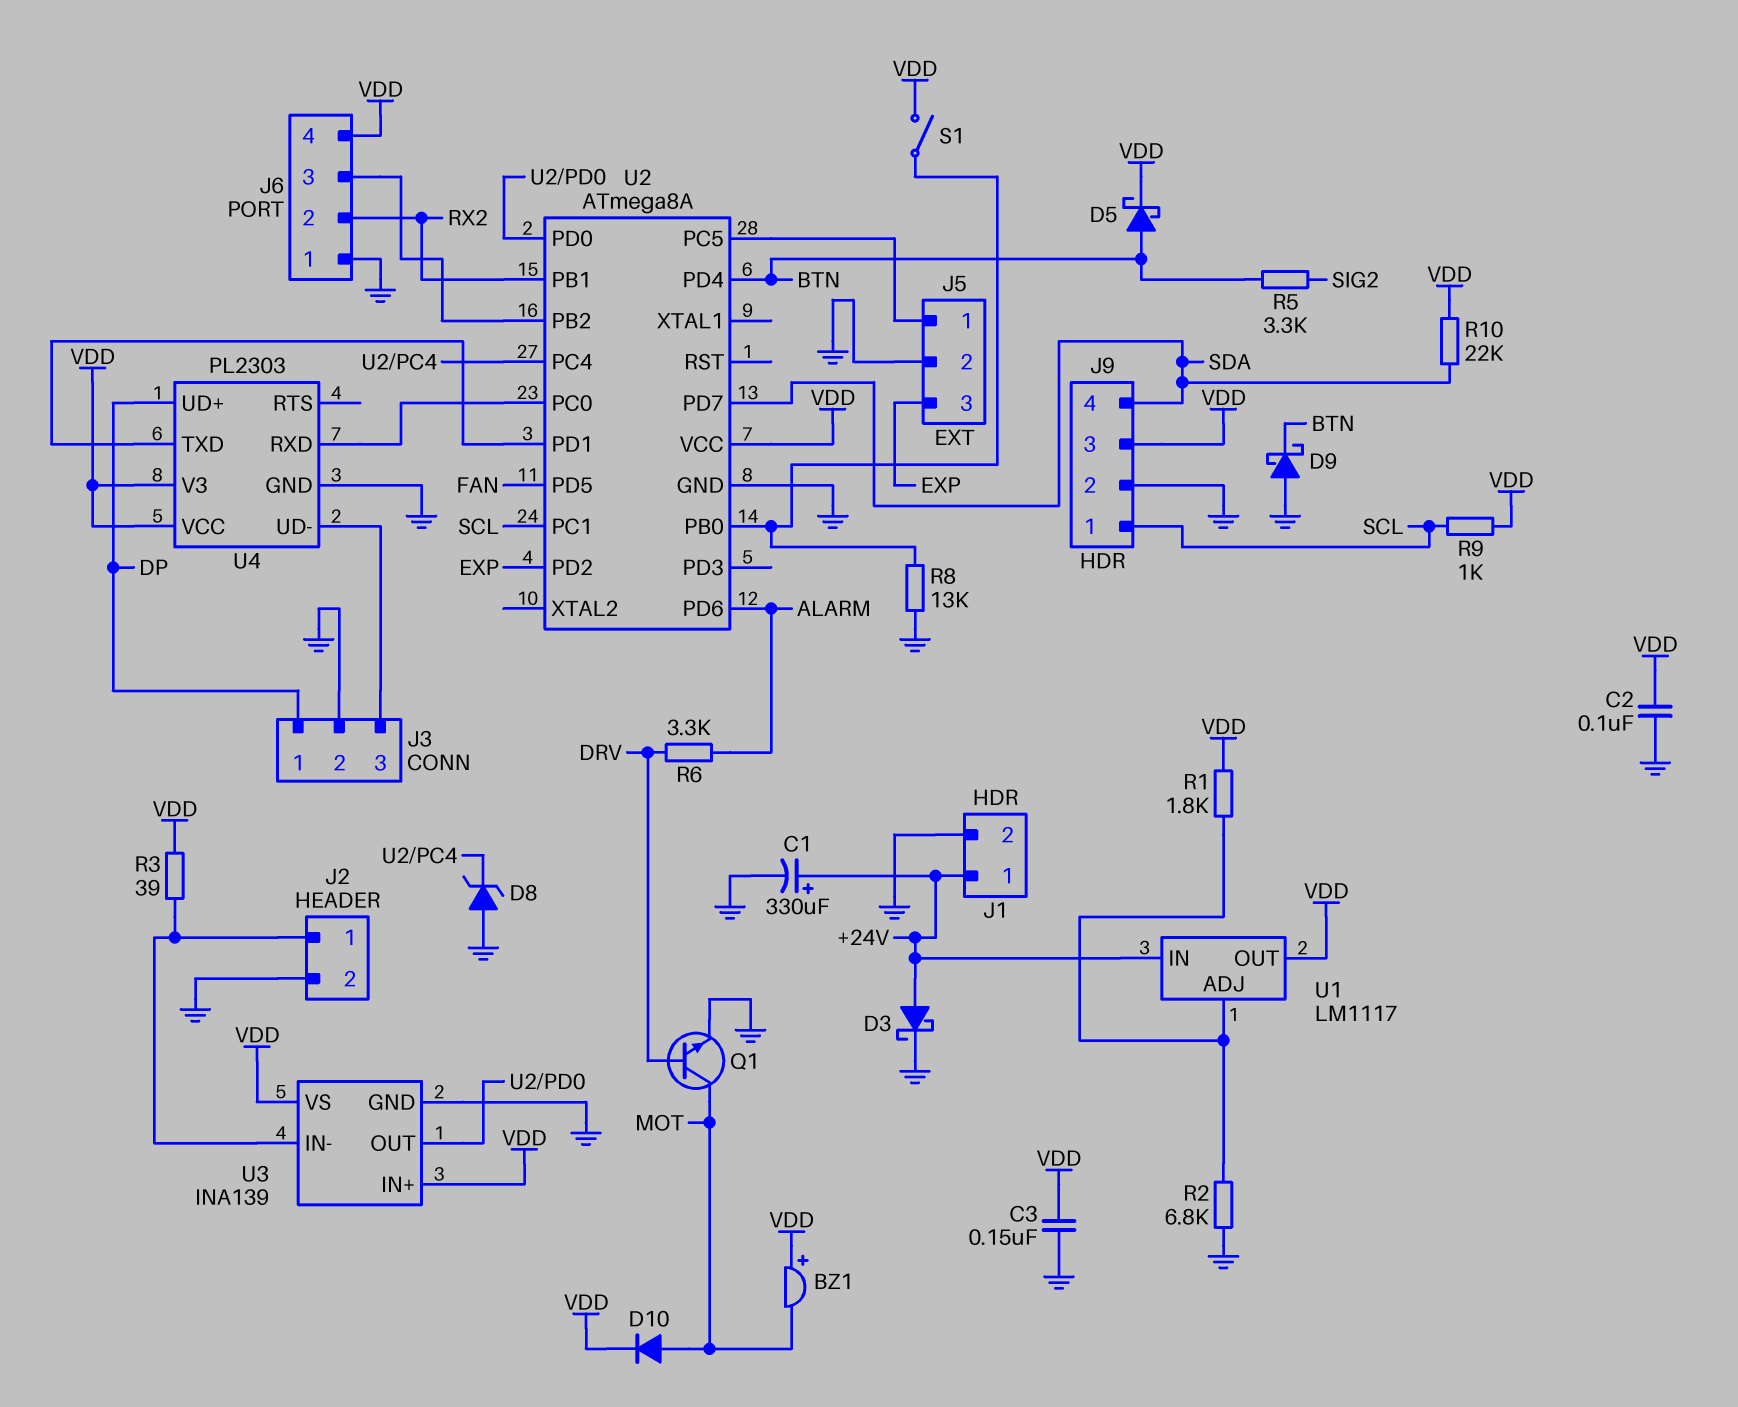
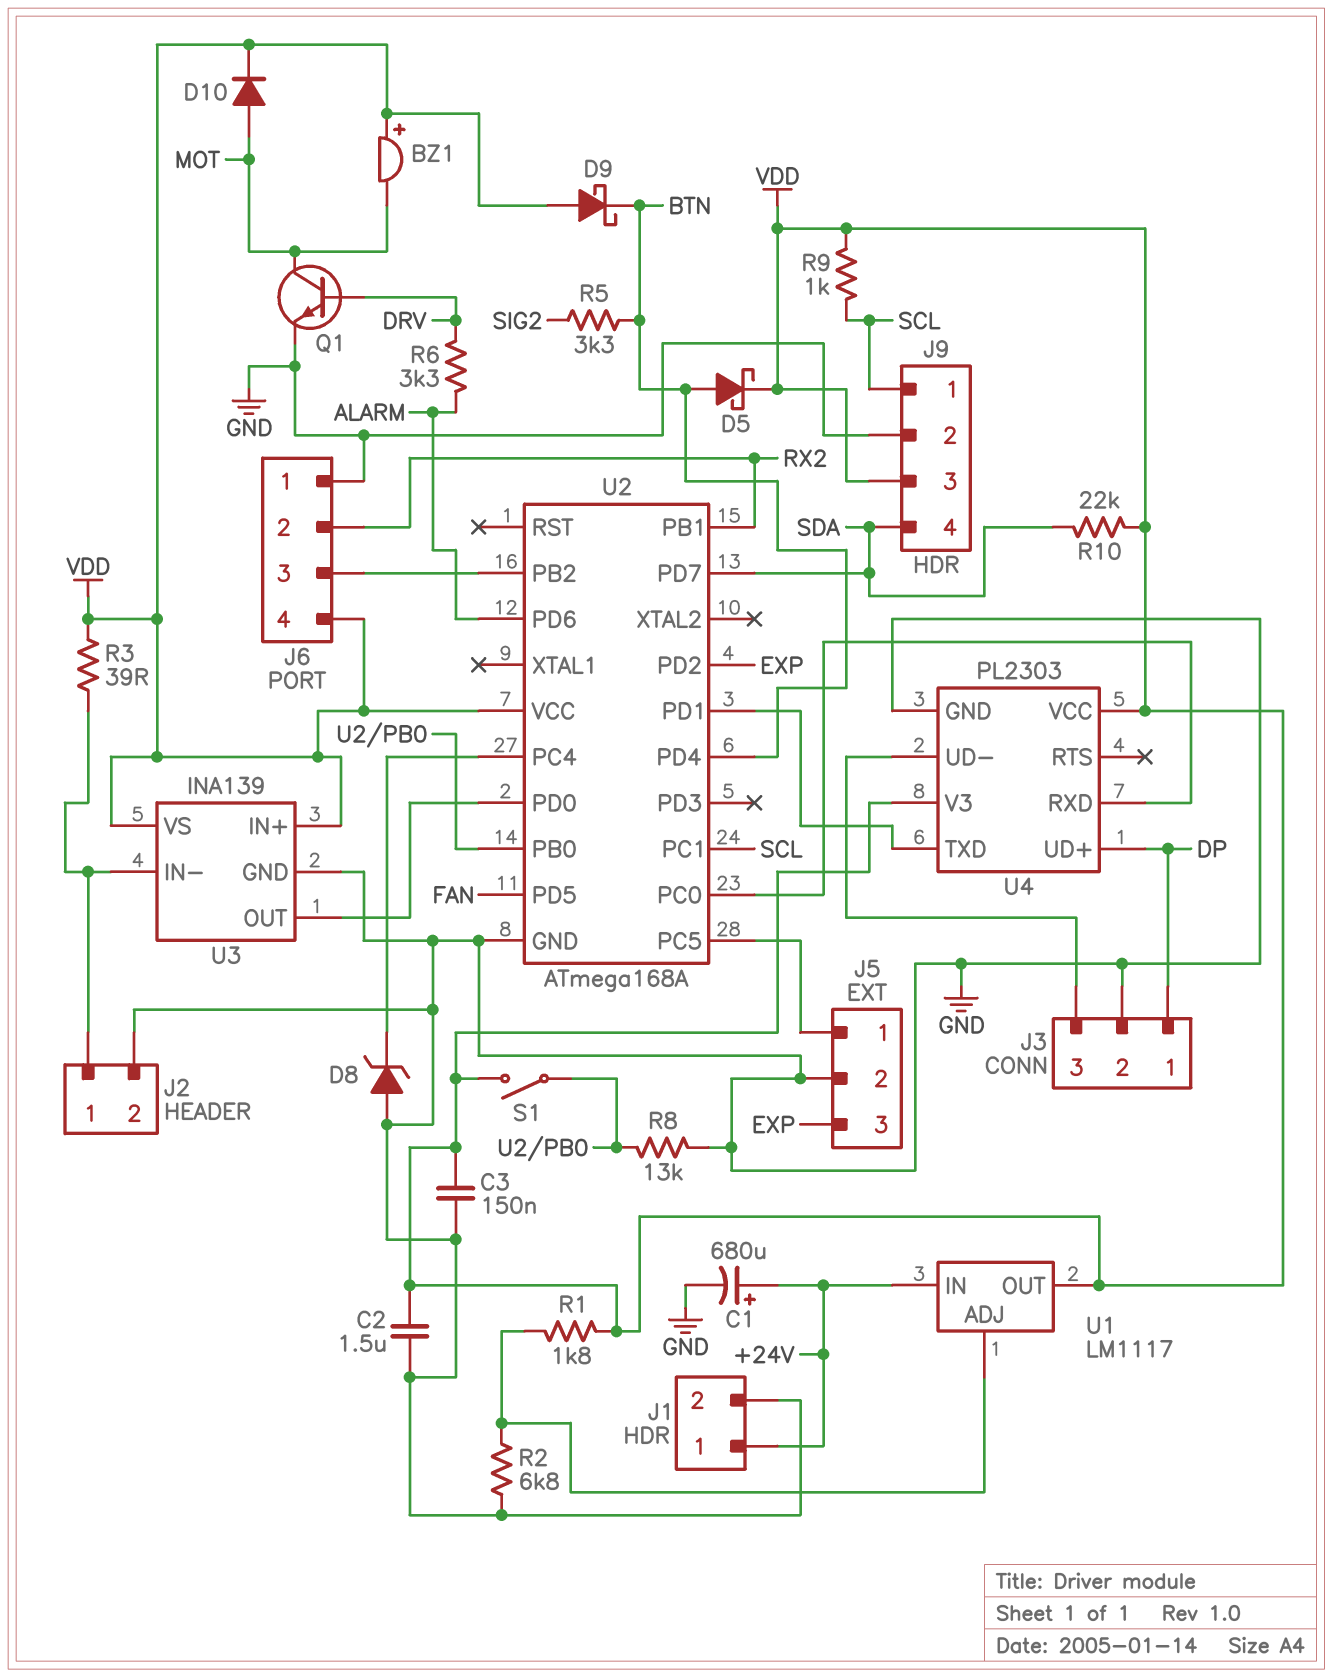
C1: 330uF (plus +24V, minus GND) -> 680uF (plus +24V, minus GND)
C2: 100nF (GND, VDD) -> 1.5uF (GND, VDD)
D3: schottky (A +24V, K GND) -> none
D9: schottky (A GND, K BTN) -> schottky (A VDD, K BTN)
U2: ATmega8A -> ATmega168A

